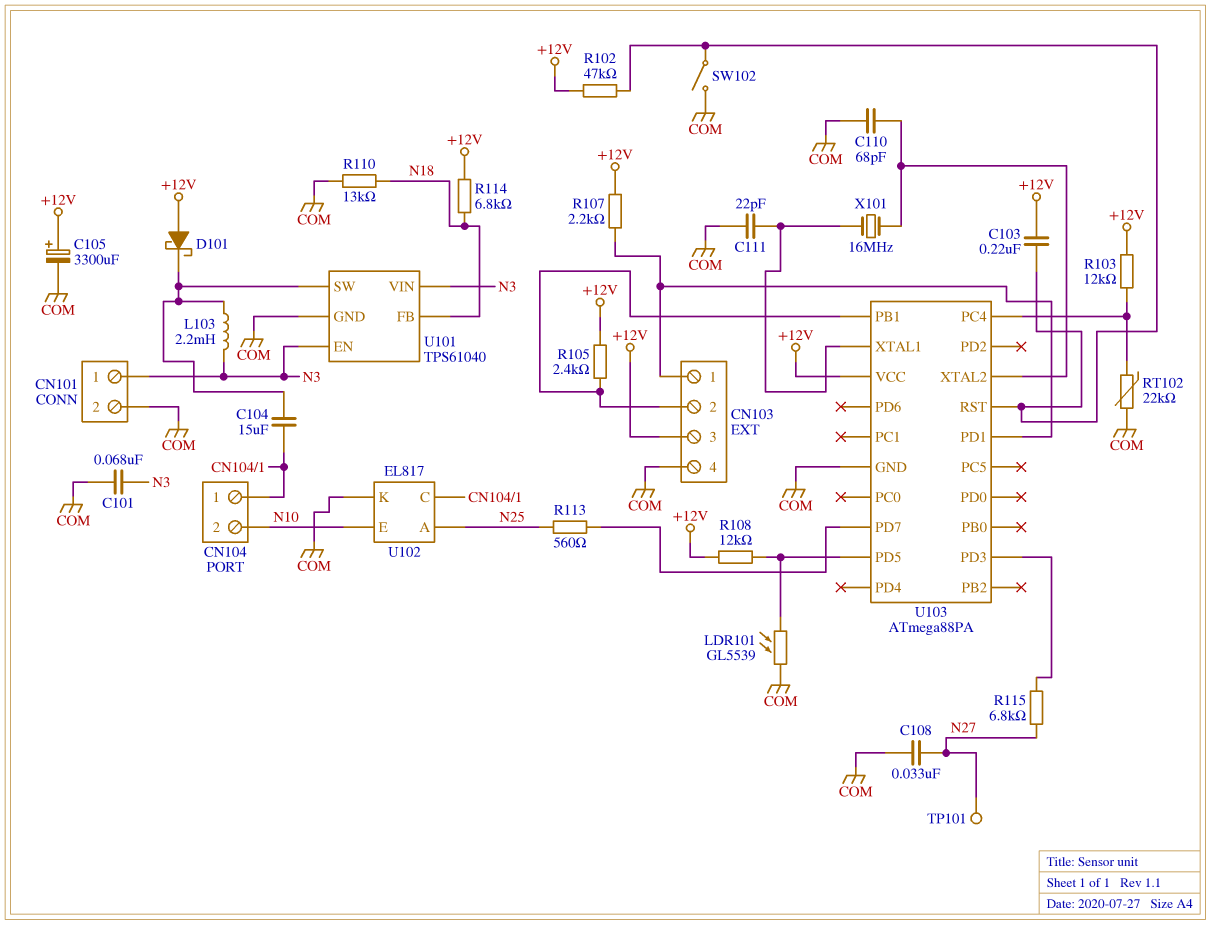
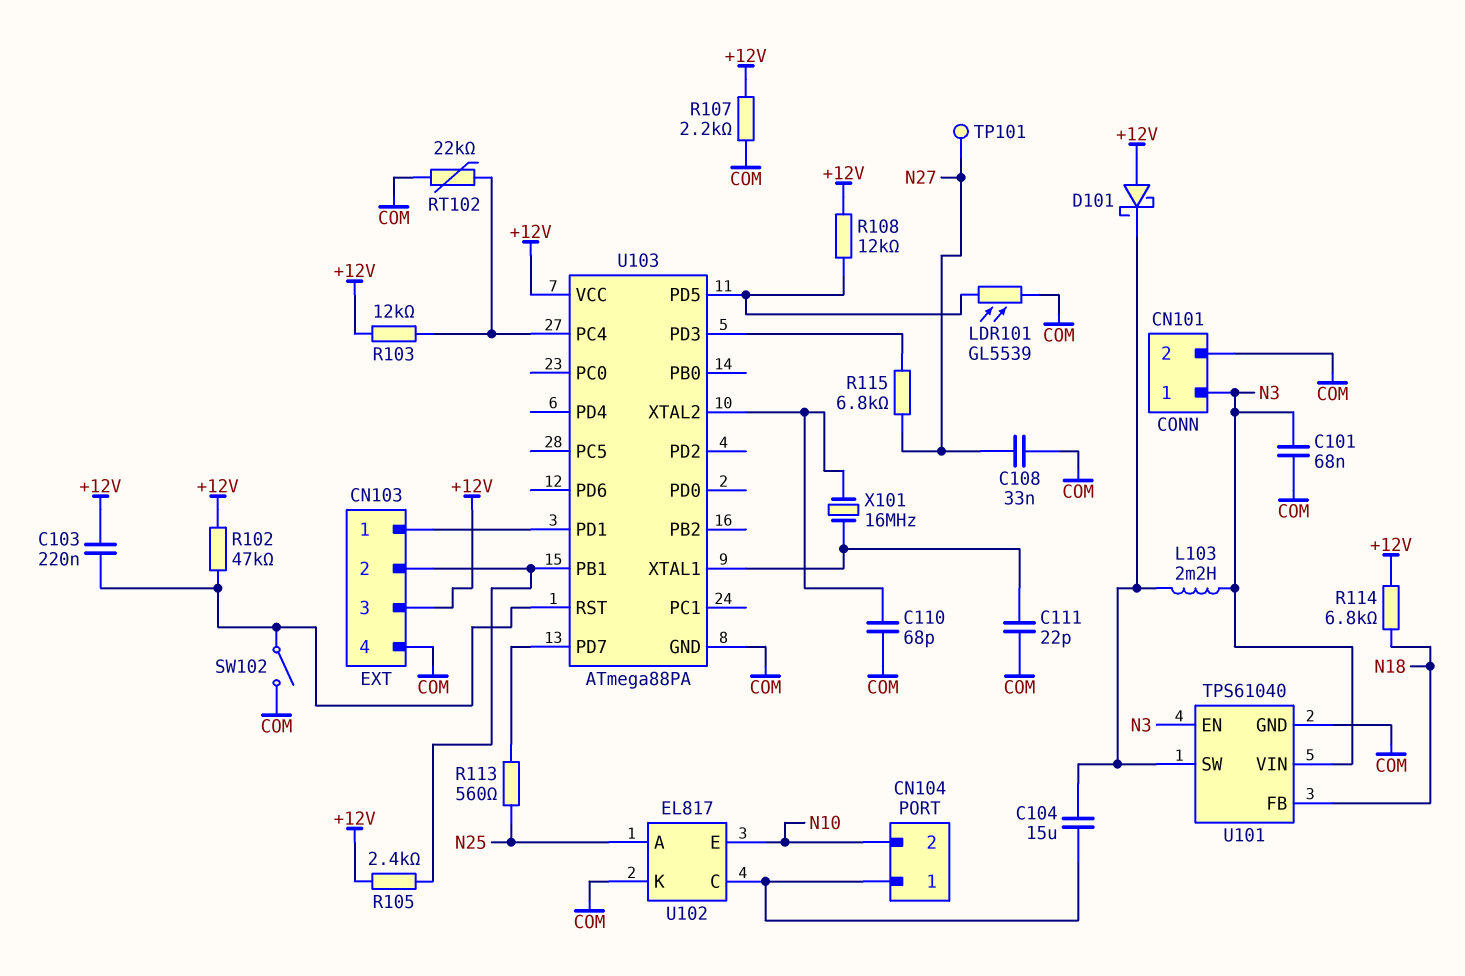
C105: 3300uF (plus +12V, minus COM) -> none
R107: 2.2k (+12V, CN103/1) -> 2.2k (+12V, COM)
R110: 13k (COM, N18) -> none

